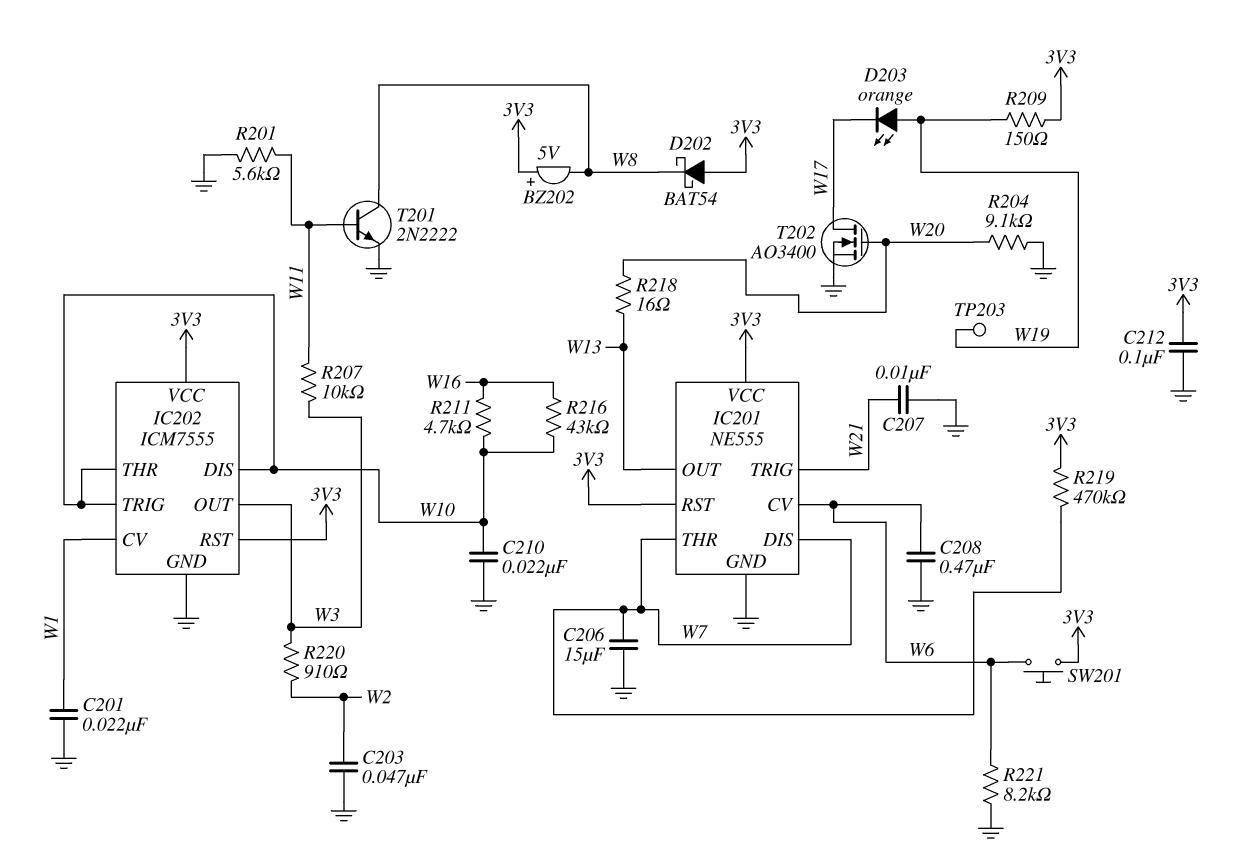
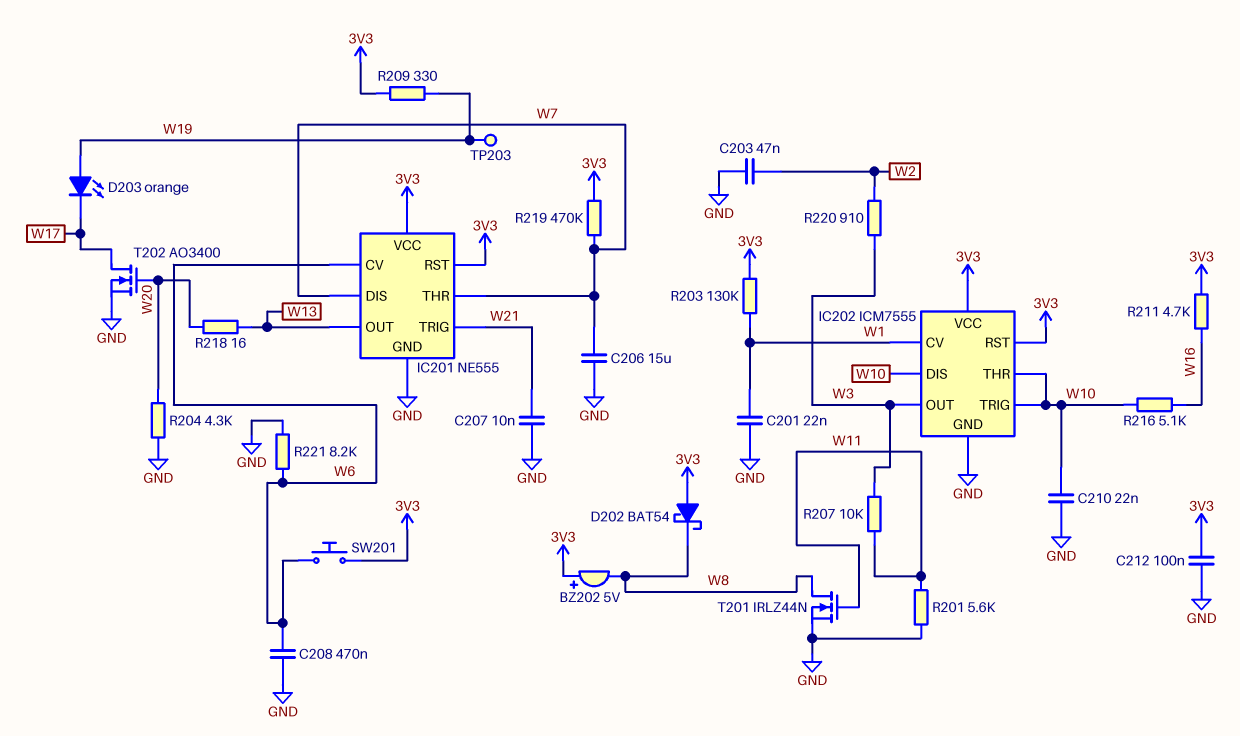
R203: none -> 130k (3V3, W1)
R204: 9.1k (GND, W20) -> 4.3k (GND, W20)
R209: 150 (3V3, W19) -> 330 (3V3, W19)
R211: 4.7k (W10, W16) -> 4.7k (3V3, W16)
R216: 43k (W10, W16) -> 5.1k (W10, W16)
T201: NPN 2N2222 (B W11, C W8, E GND) -> NMOS IRLZ44N (G W11, D W8, S GND)

